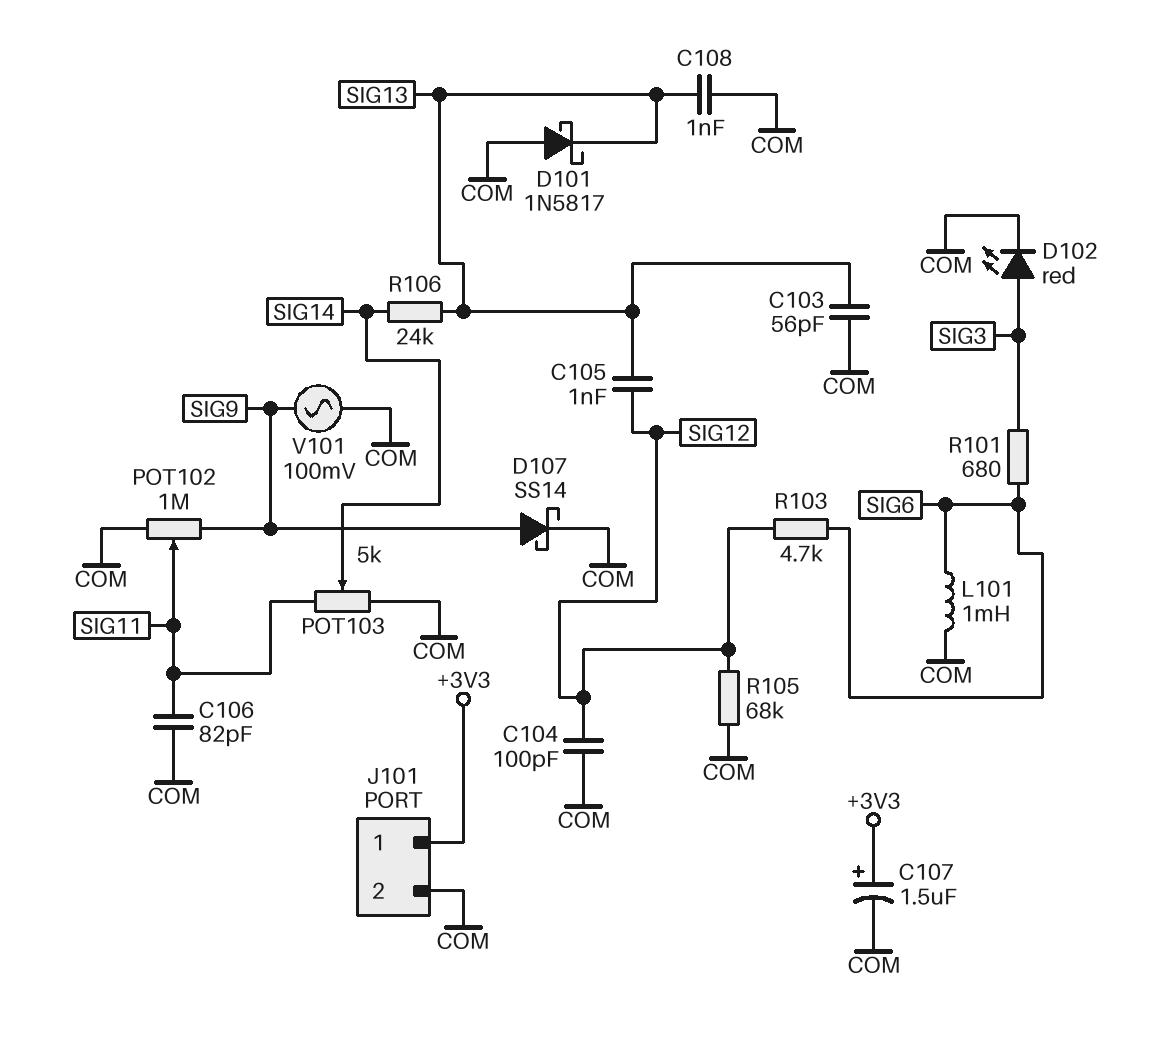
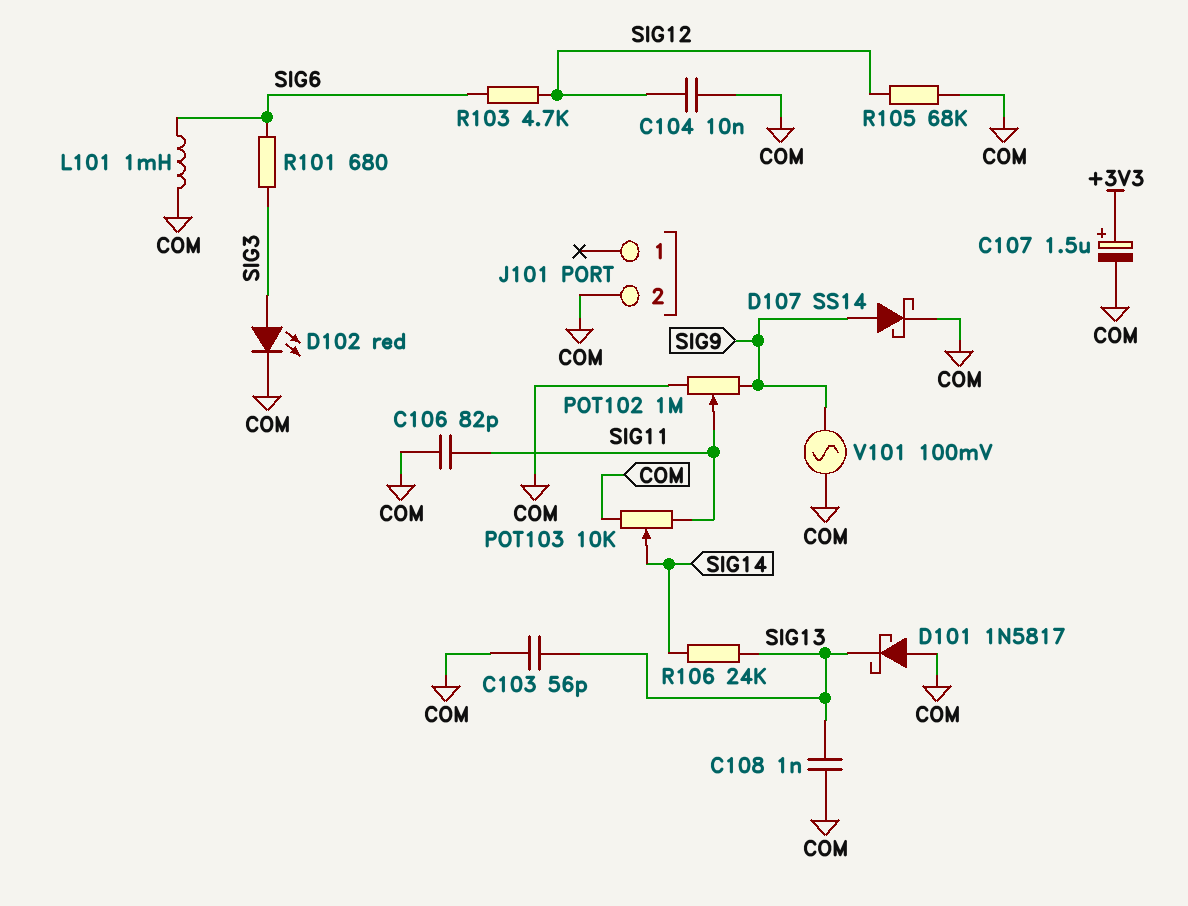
C104: 100pF (COM, SIG12) -> 10nF (COM, SIG12)
C105: 1nF (SIG12, SIG13) -> none
J101 pin 1: +3V3 -> none
POT103: 5k (COM, SIG11, wiper SIG14) -> 10k (COM, SIG11, wiper SIG14)

